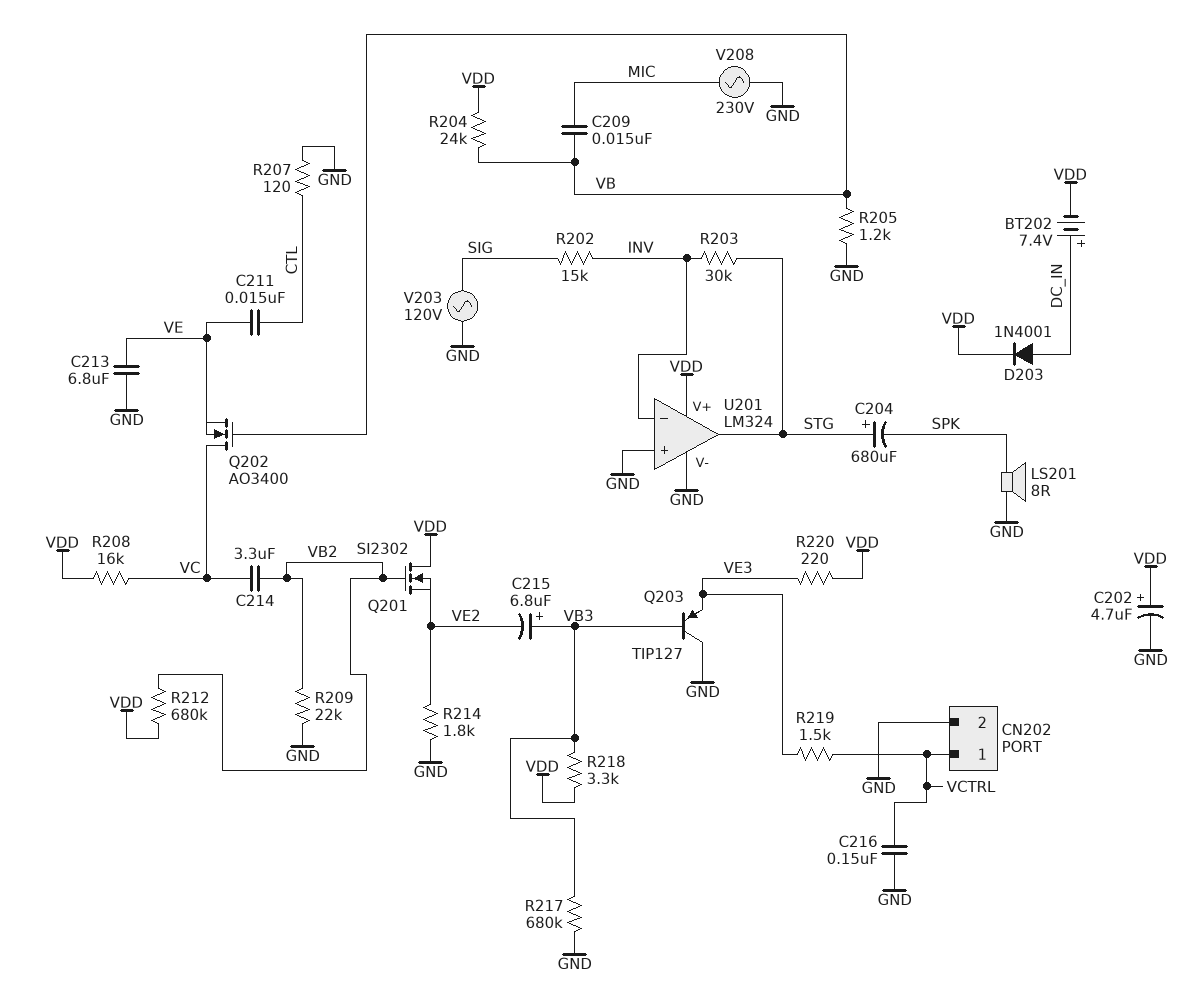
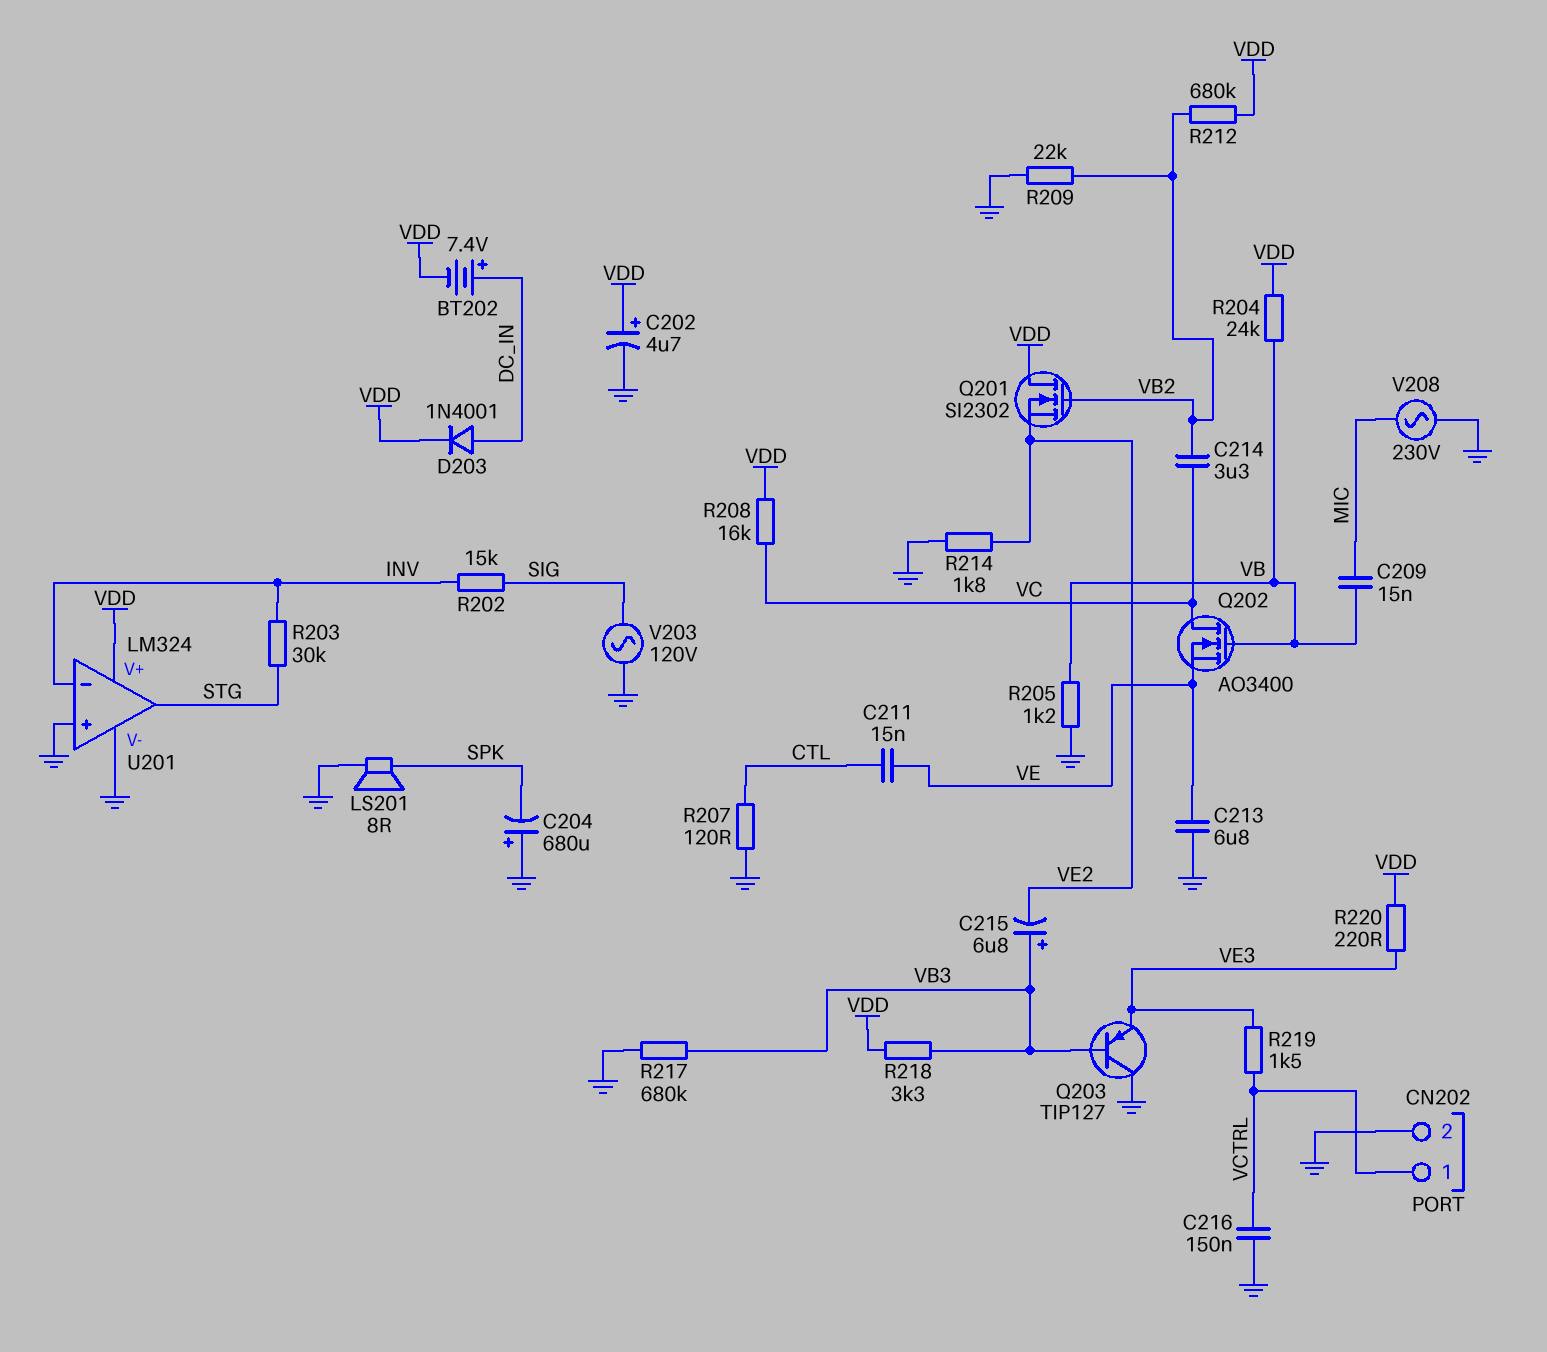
C204: 680uF (plus STG, minus SPK) -> 680uF (plus GND, minus SPK)

